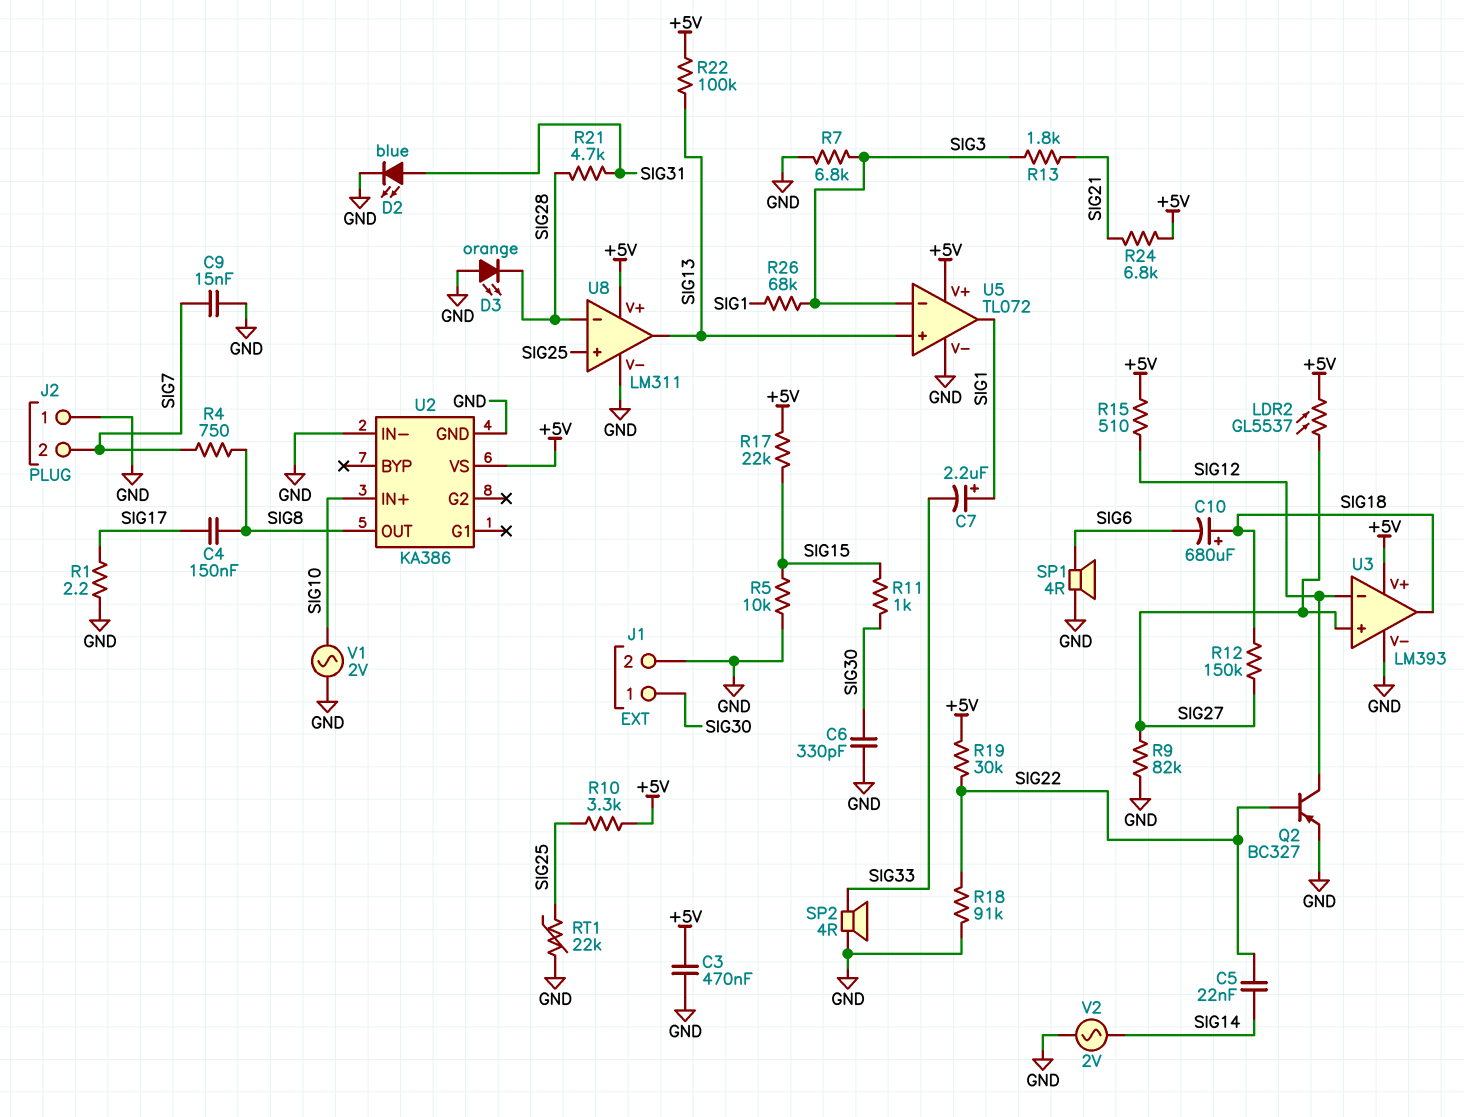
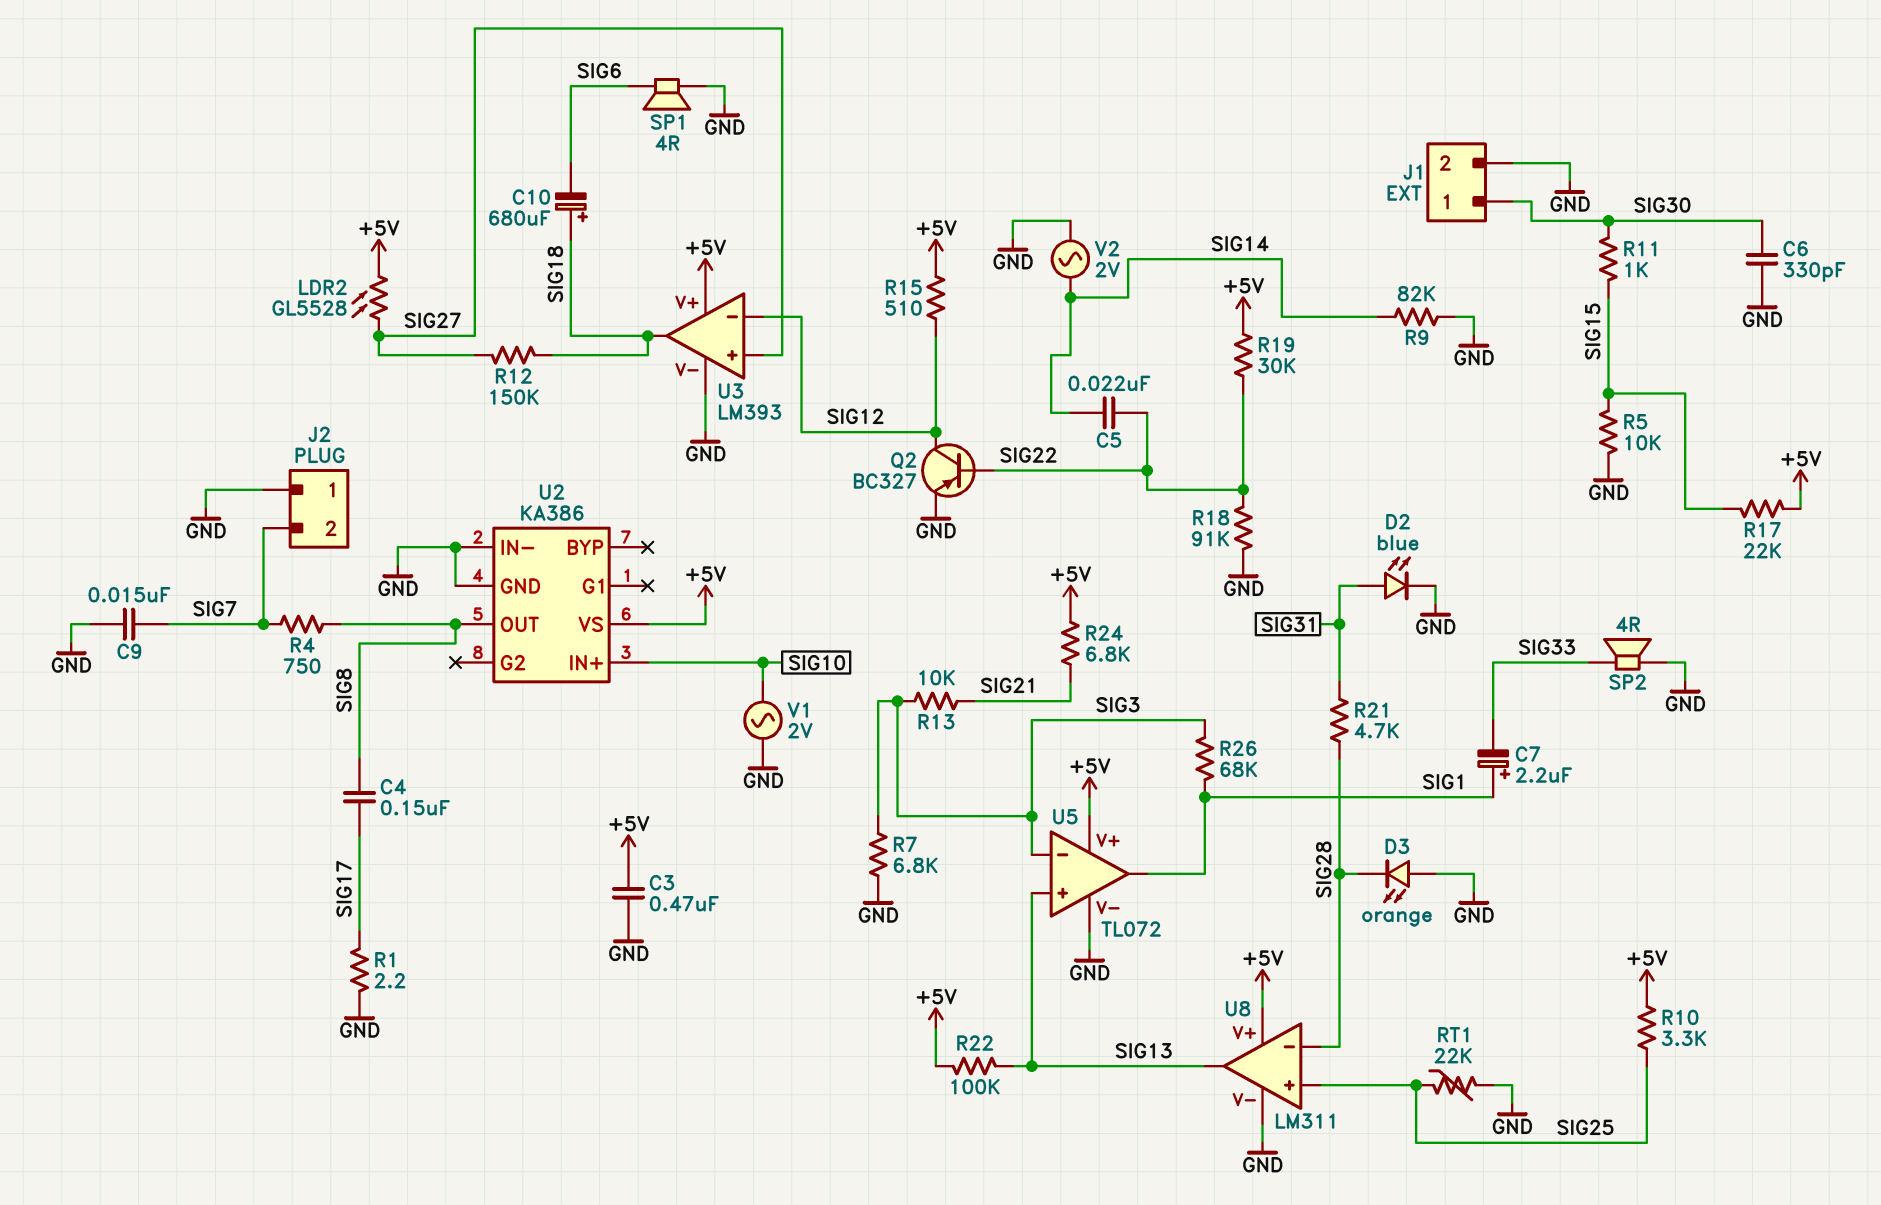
LDR2: GL5537 (+5V, SIG27) -> GL5528 (+5V, SIG27)
R9: 82k (GND, SIG27) -> 82k (GND, SIG14)
R13: 1.8k (SIG3, SIG21) -> 10k (SIG3, SIG21)

